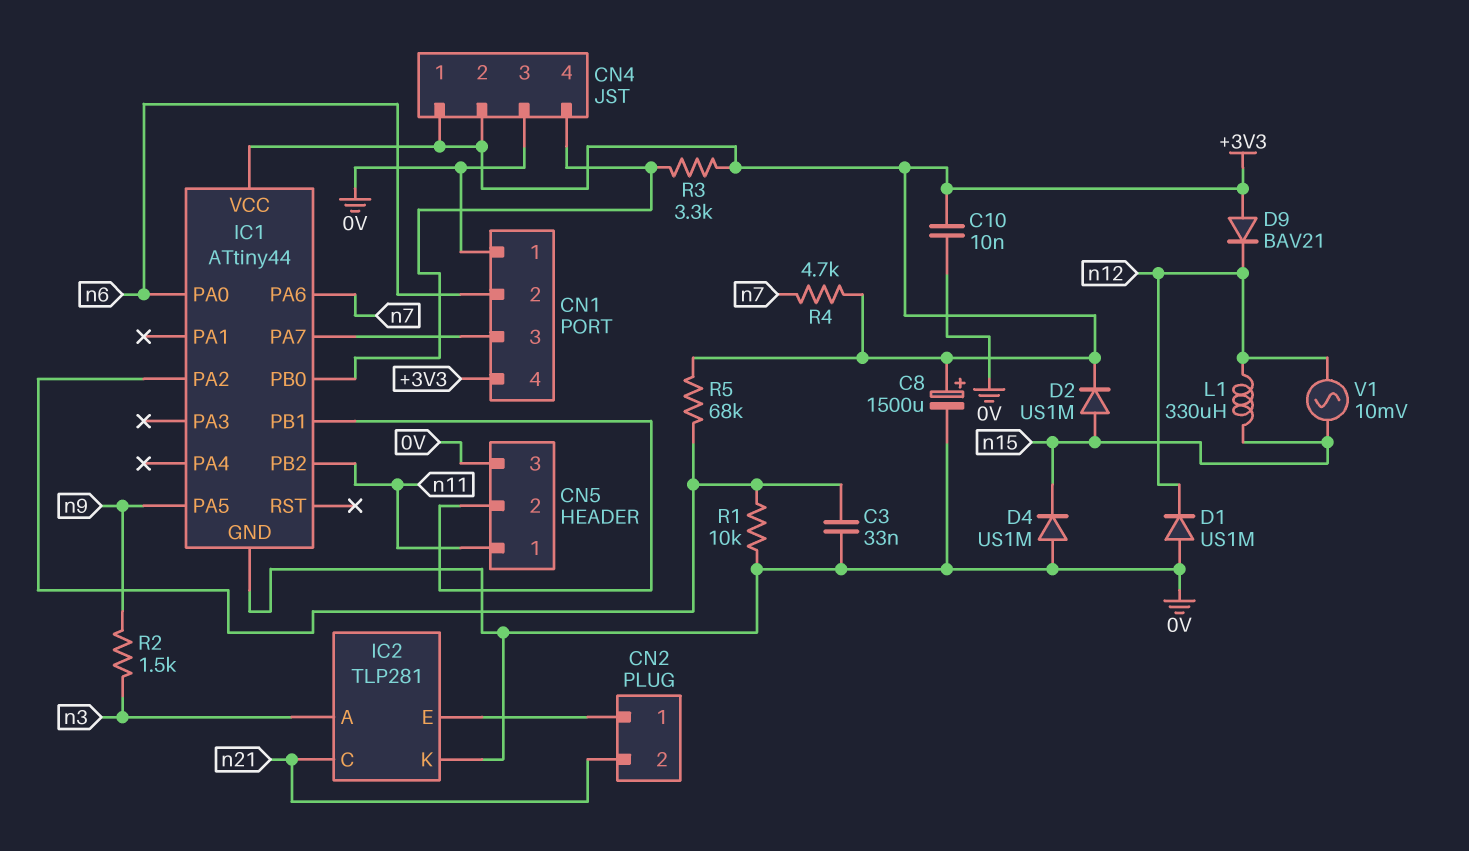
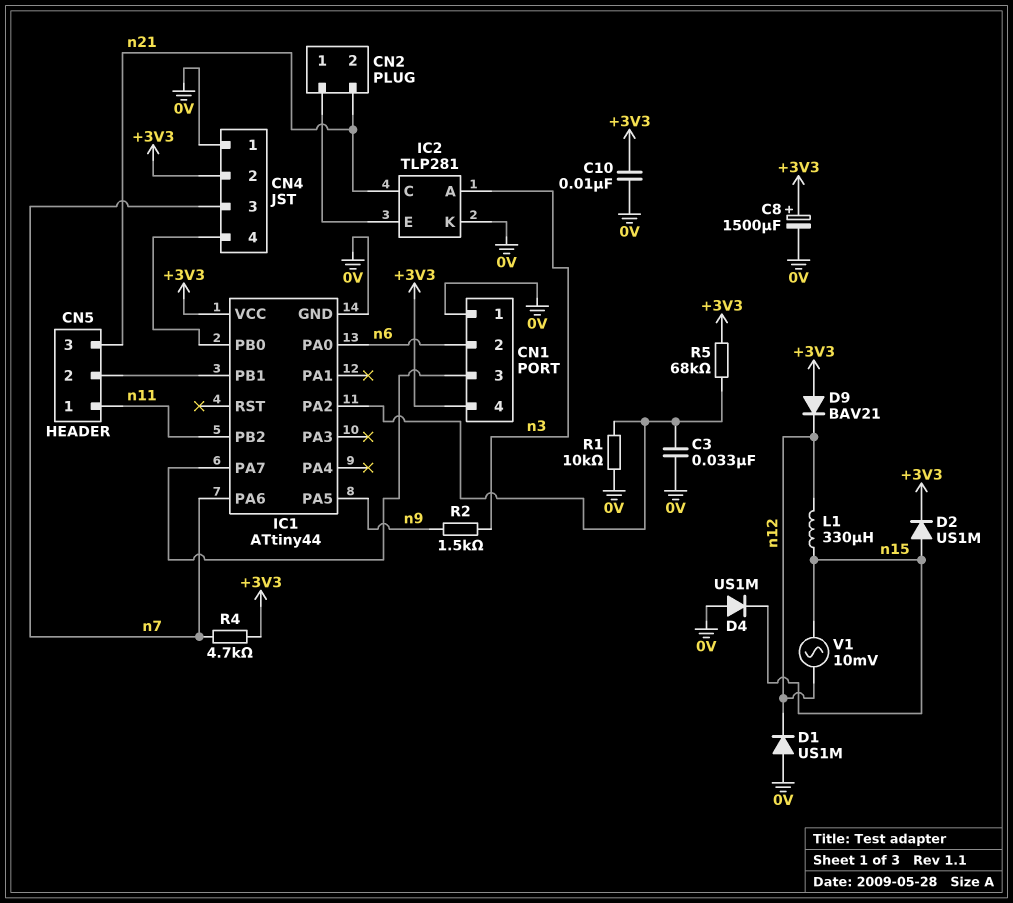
CN4 pin 1: +3V3 -> 0V
CN4 pin 3: 0V -> n7
CN5 pin 3: 0V -> n21
R3: 3.3k (+3V3, CN4/4) -> none

